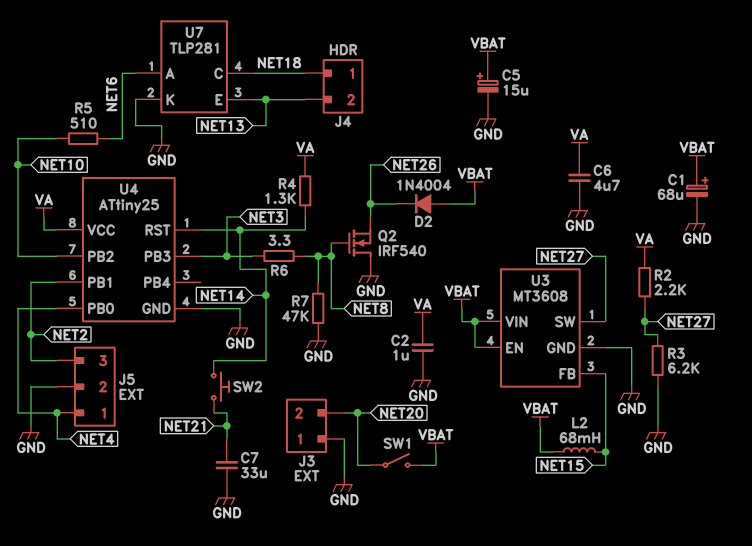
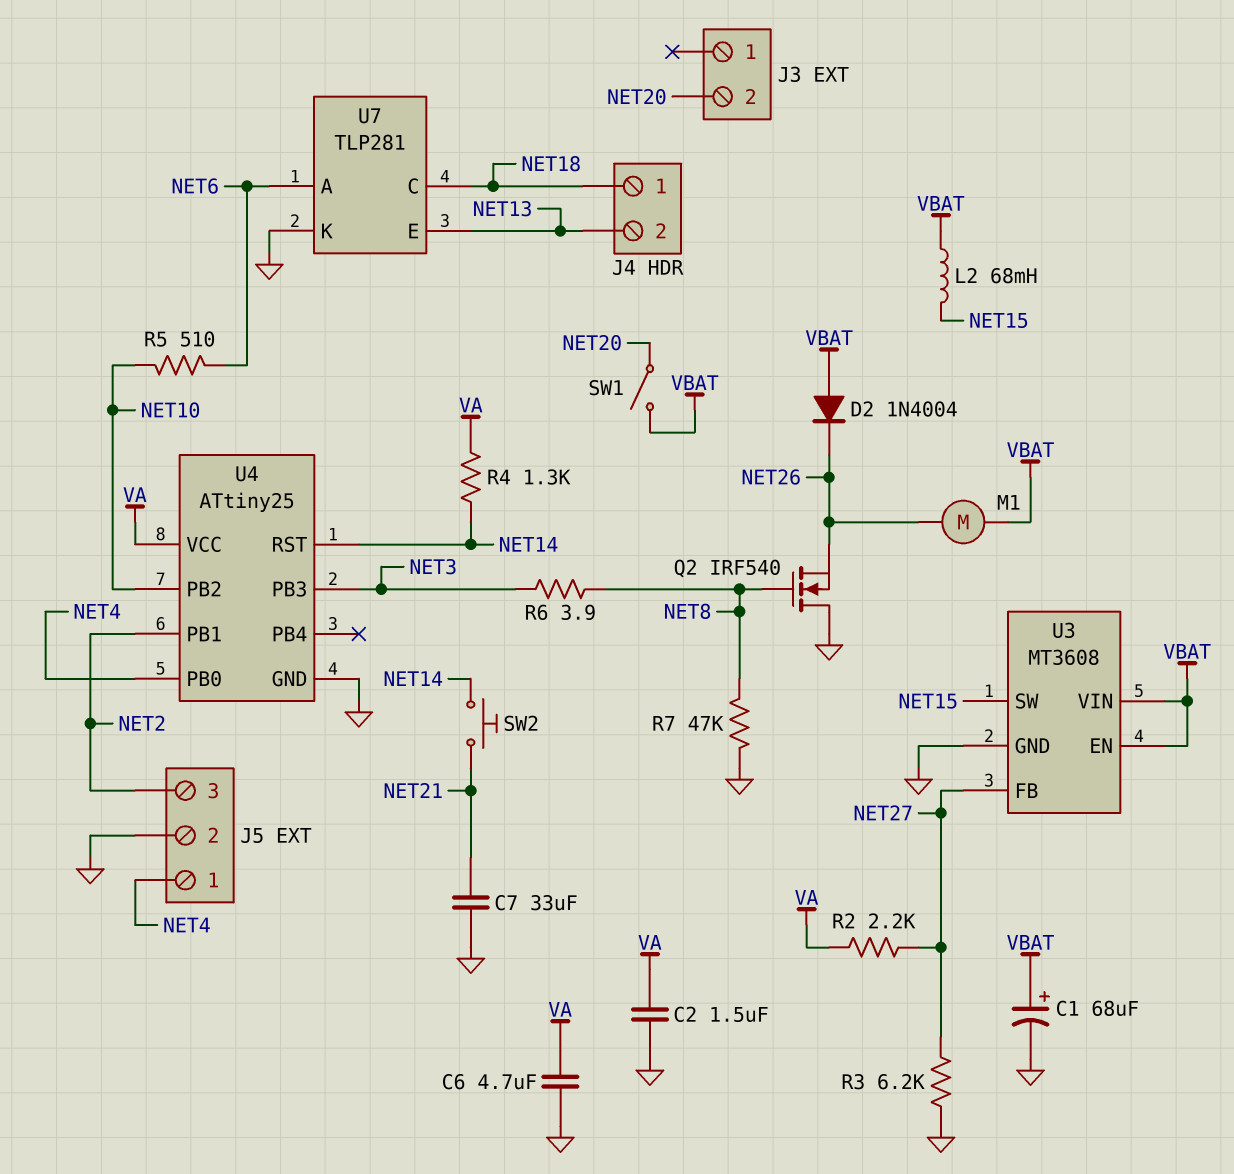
C2: 1uF (GND, VA) -> 1.5uF (GND, VA)
C5: 15uF (plus VBAT, minus GND) -> none
J3 pin 1: GND -> none
M1: none -> motor (NET26, VBAT)
R6: 3.3 (NET3, NET8) -> 3.9 (NET3, NET8)
U3 pin FB: NET15 -> NET27
U3 pin SW: NET27 -> NET15

